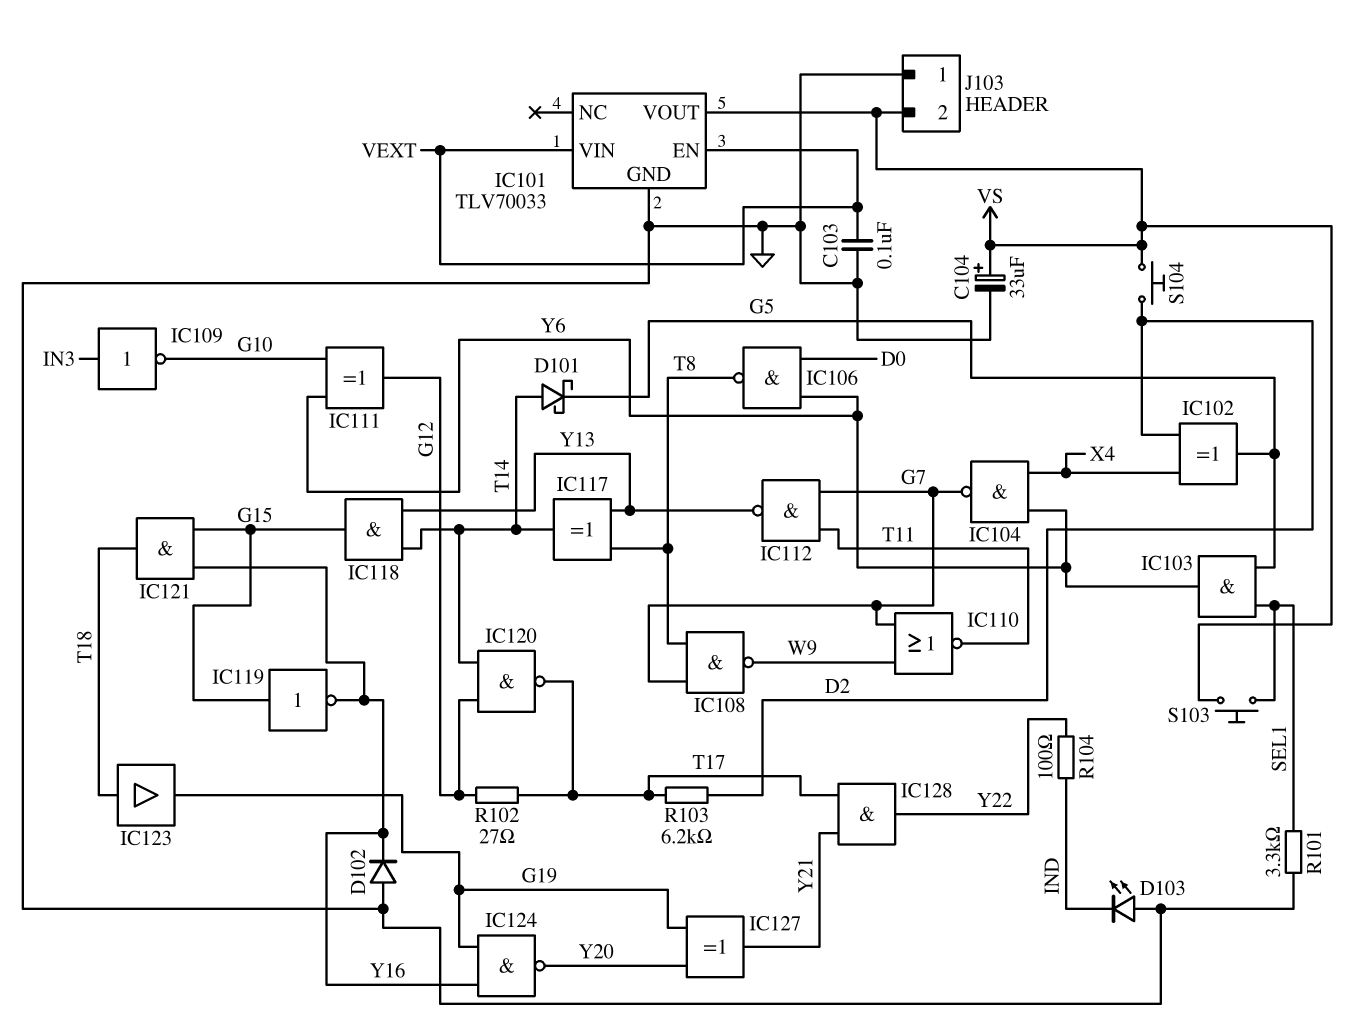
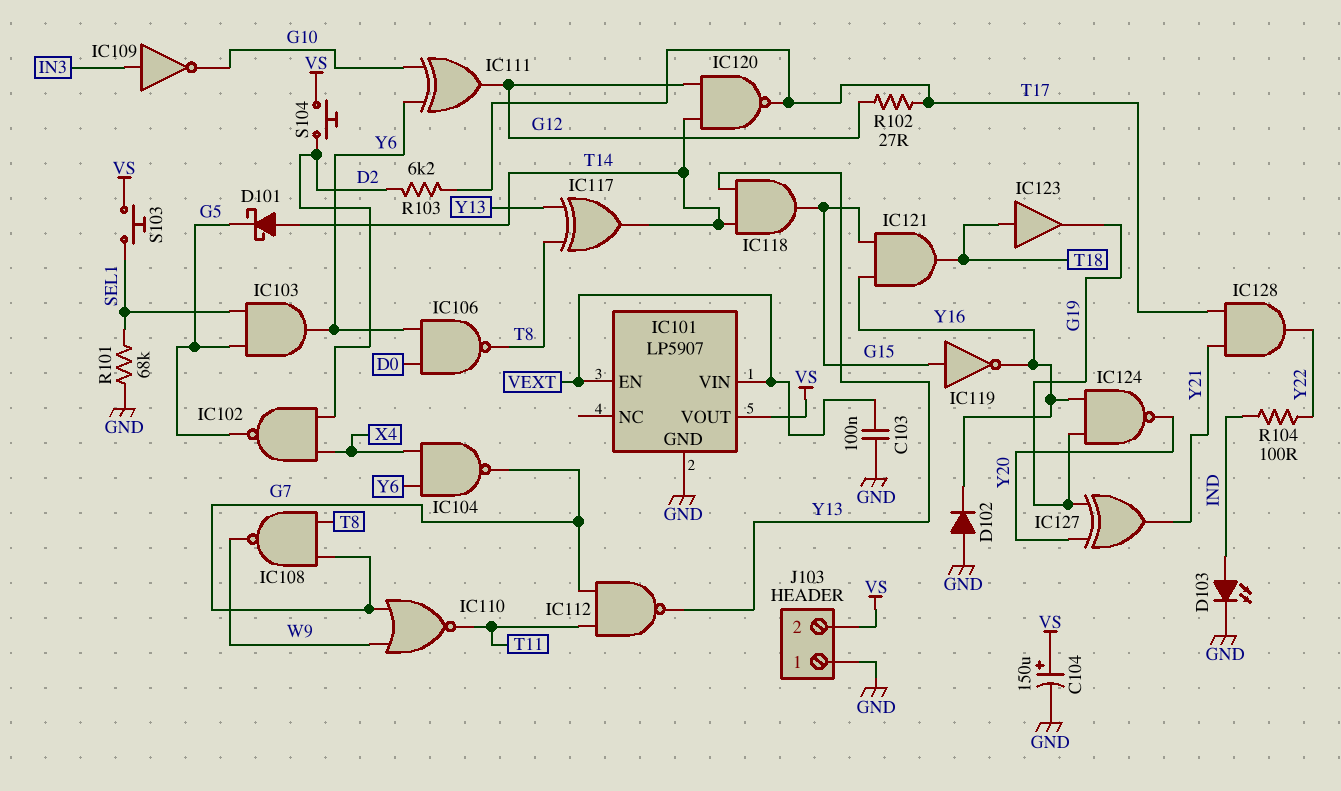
C104: 33uF (plus VS, minus GND) -> 150uF (plus VS, minus GND)
D103: LED (A GND, K IND) -> LED (A IND, K GND)
IC101: TLV70033 -> LP5907
IC102: XOR (in D2, in X4, out G5) -> NAND (in D2, in X4, out G5)
R101: 3.3k (GND, SEL1) -> 68k (GND, SEL1)

